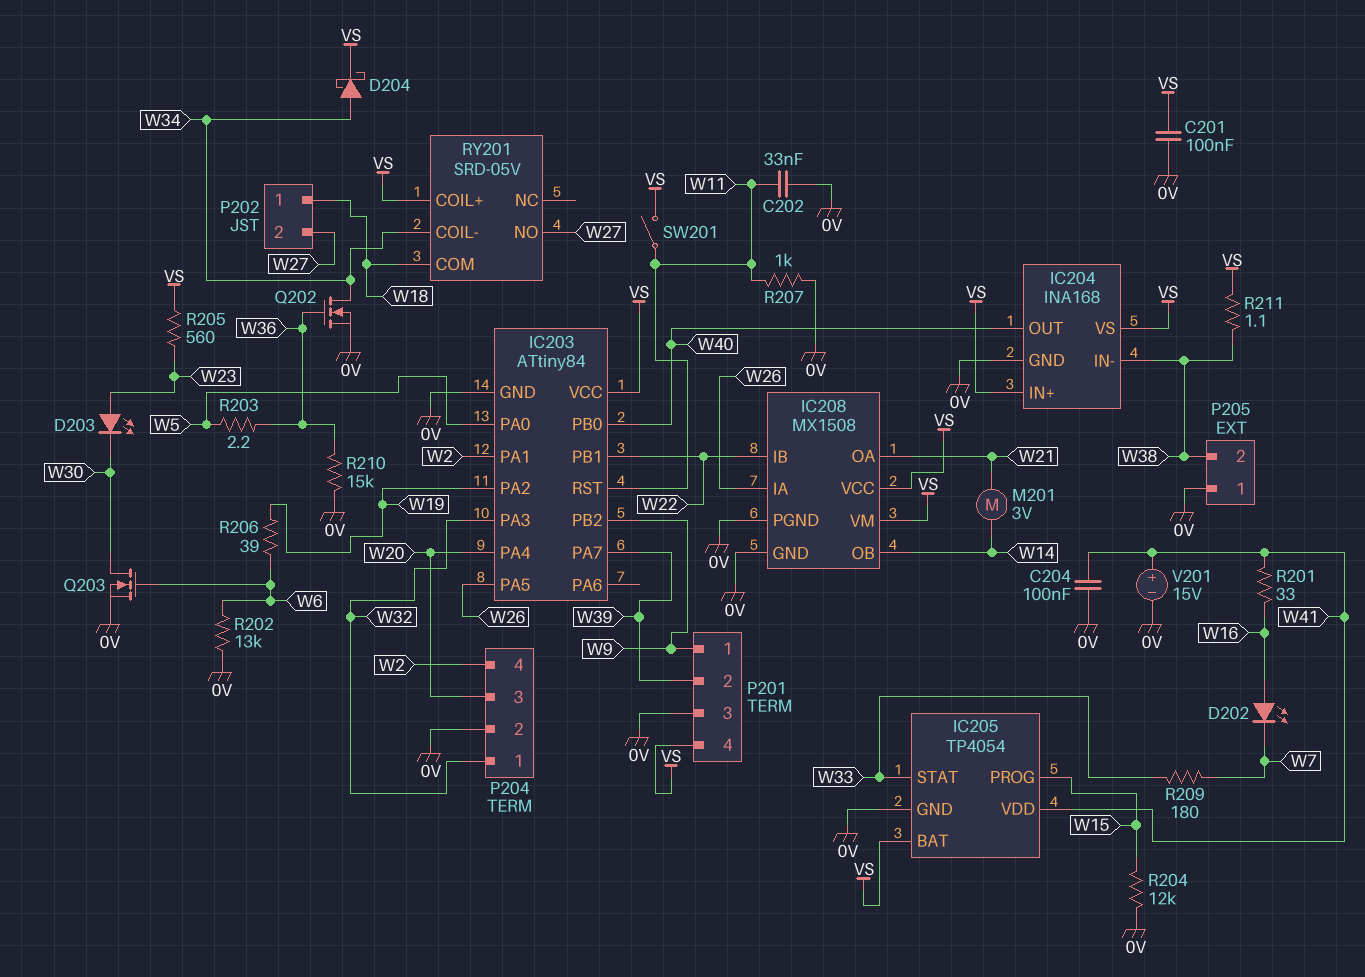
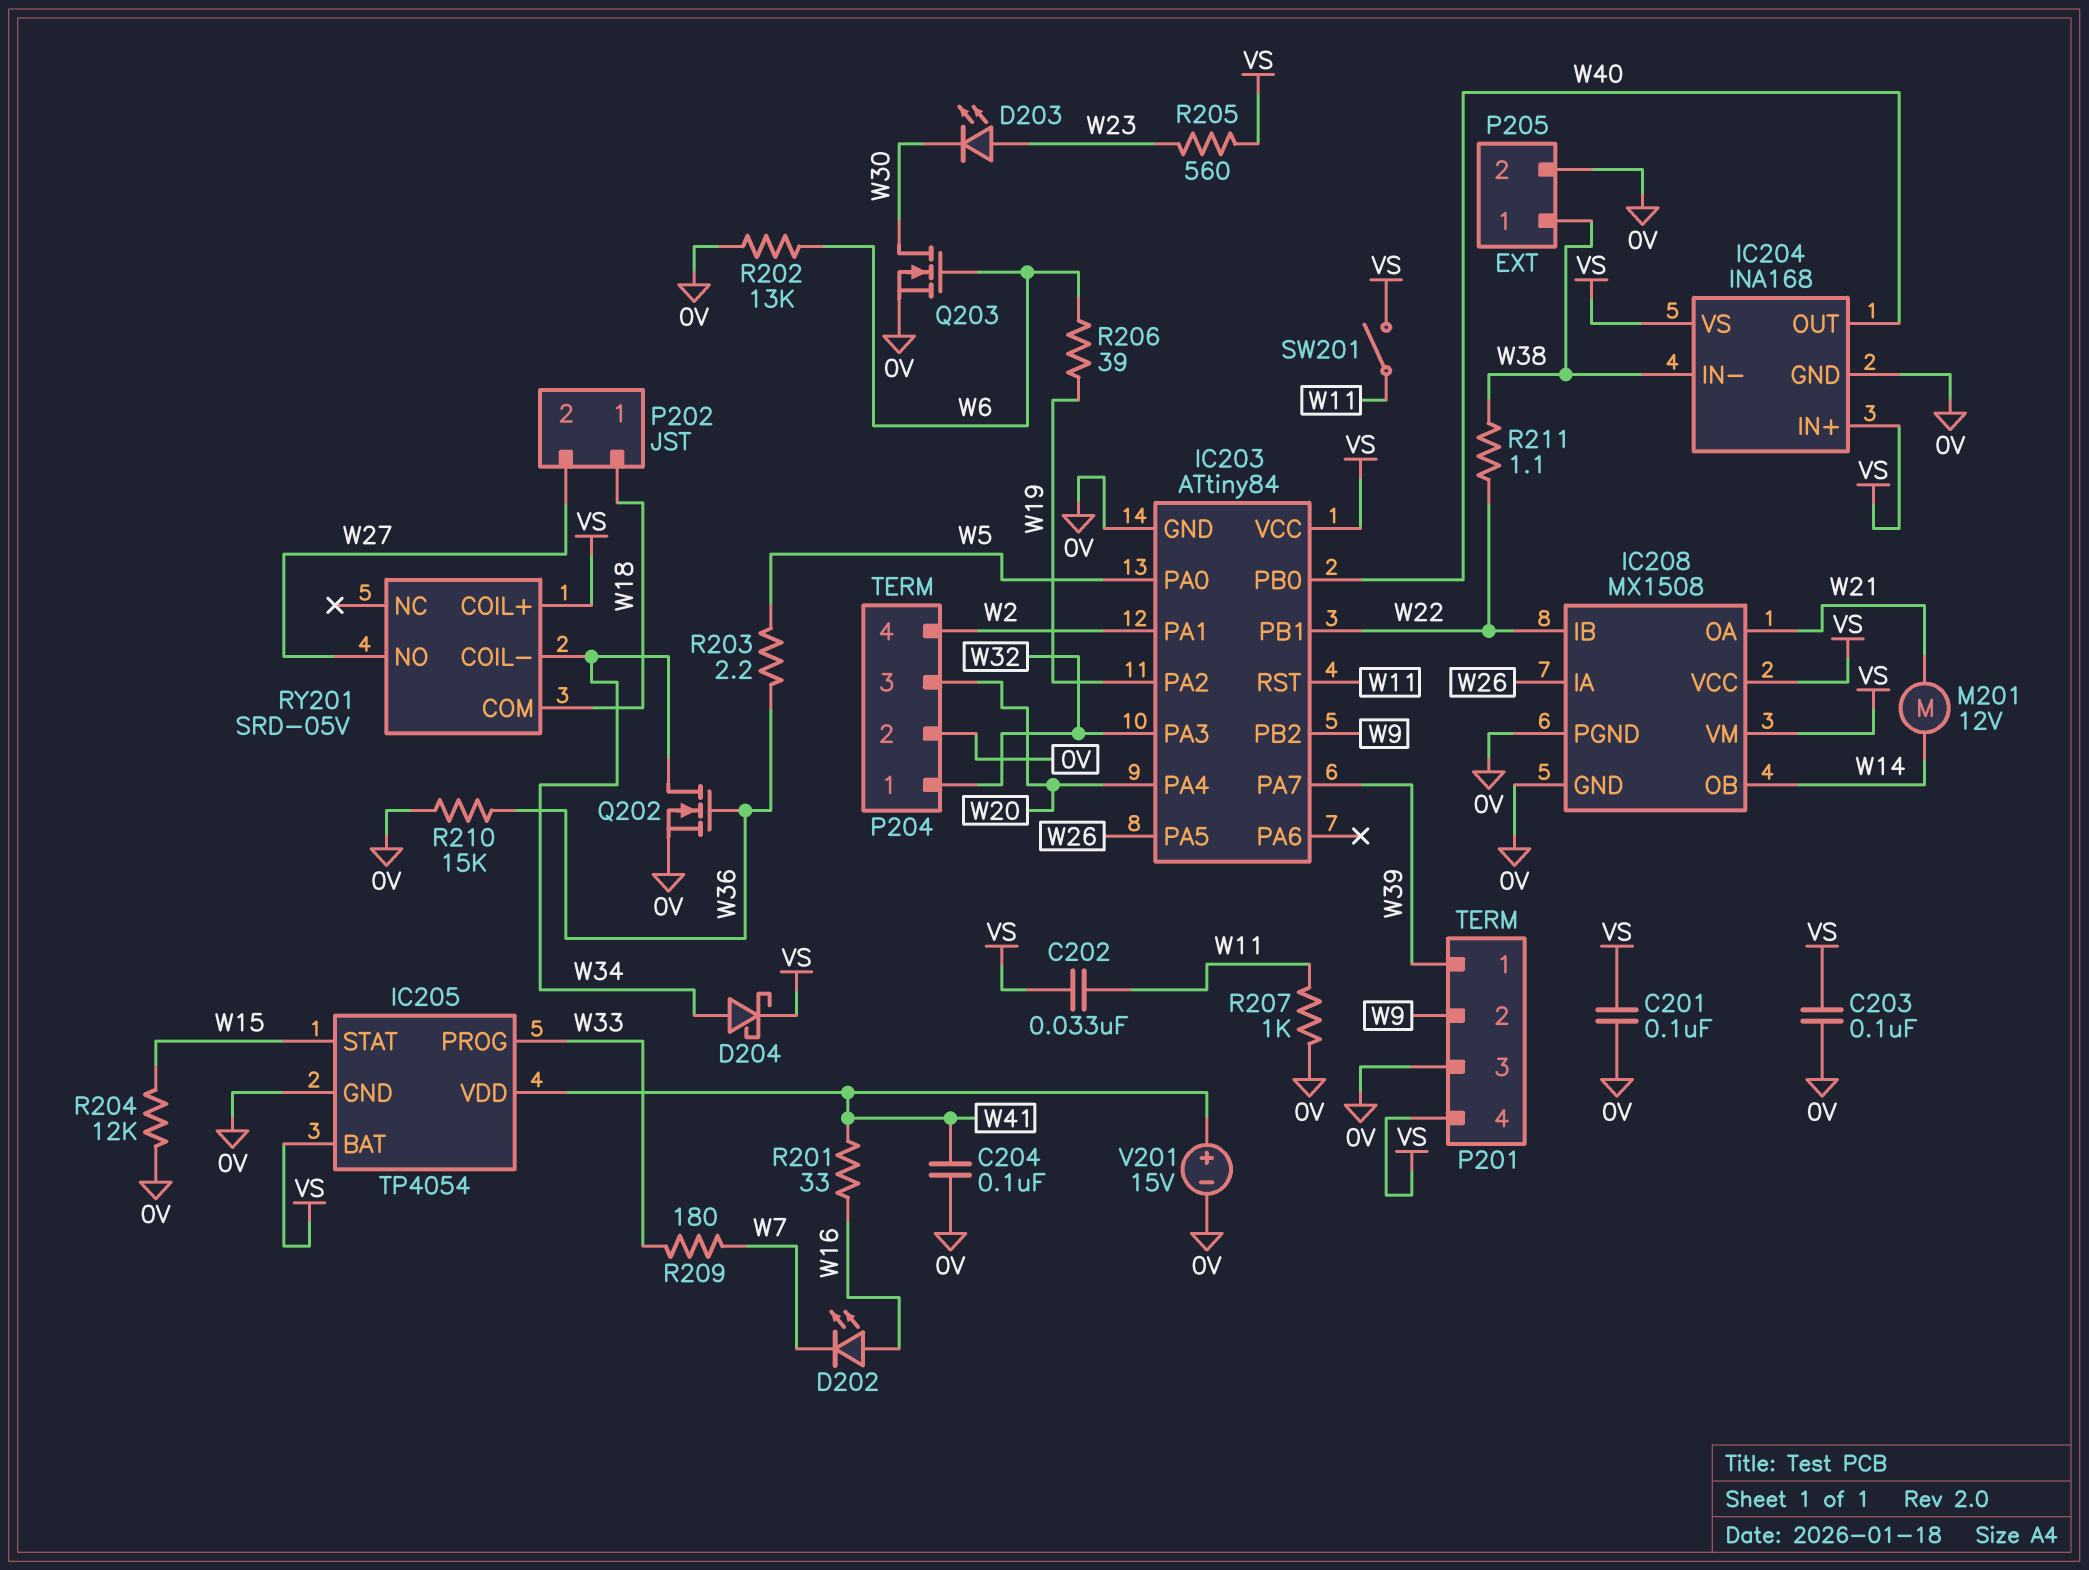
C202: 33nF (0V, W11) -> 33nF (VS, W11)
C203: none -> 100nF (0V, VS)
IC205 pin PROG: W15 -> W33
IC205 pin STAT: W33 -> W15
M201: motor 3V (W14, W21) -> motor 12V (W14, W21)
P201 pin 1: W9 -> W39
P201 pin 2: W39 -> W9
P205 pin 1: 0V -> W38
P205 pin 2: W38 -> 0V
R211: 1.1 (VS, W38) -> 1.1 (W22, W38)

